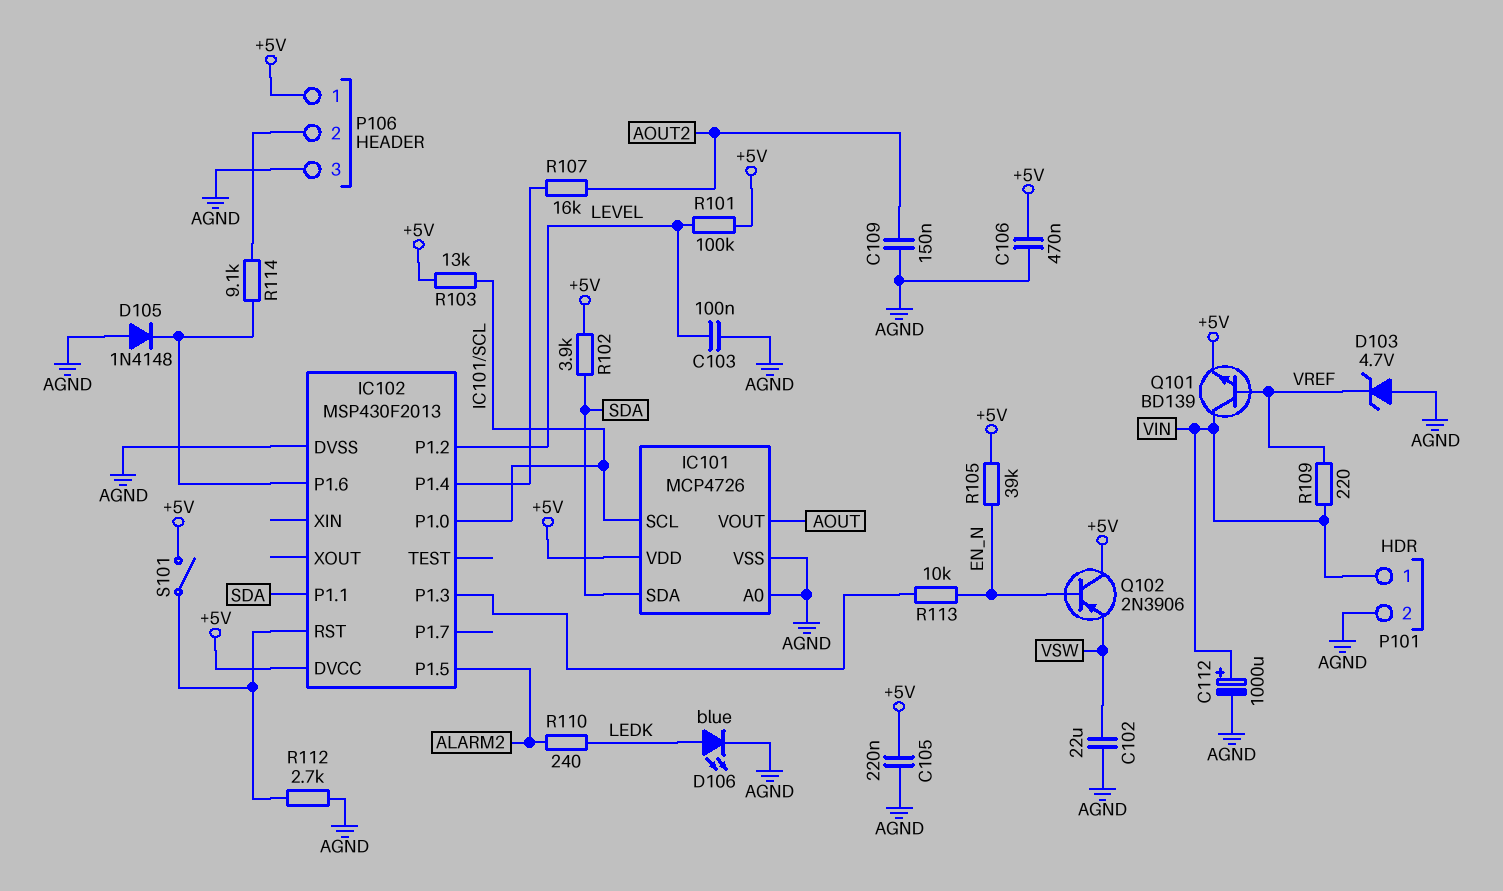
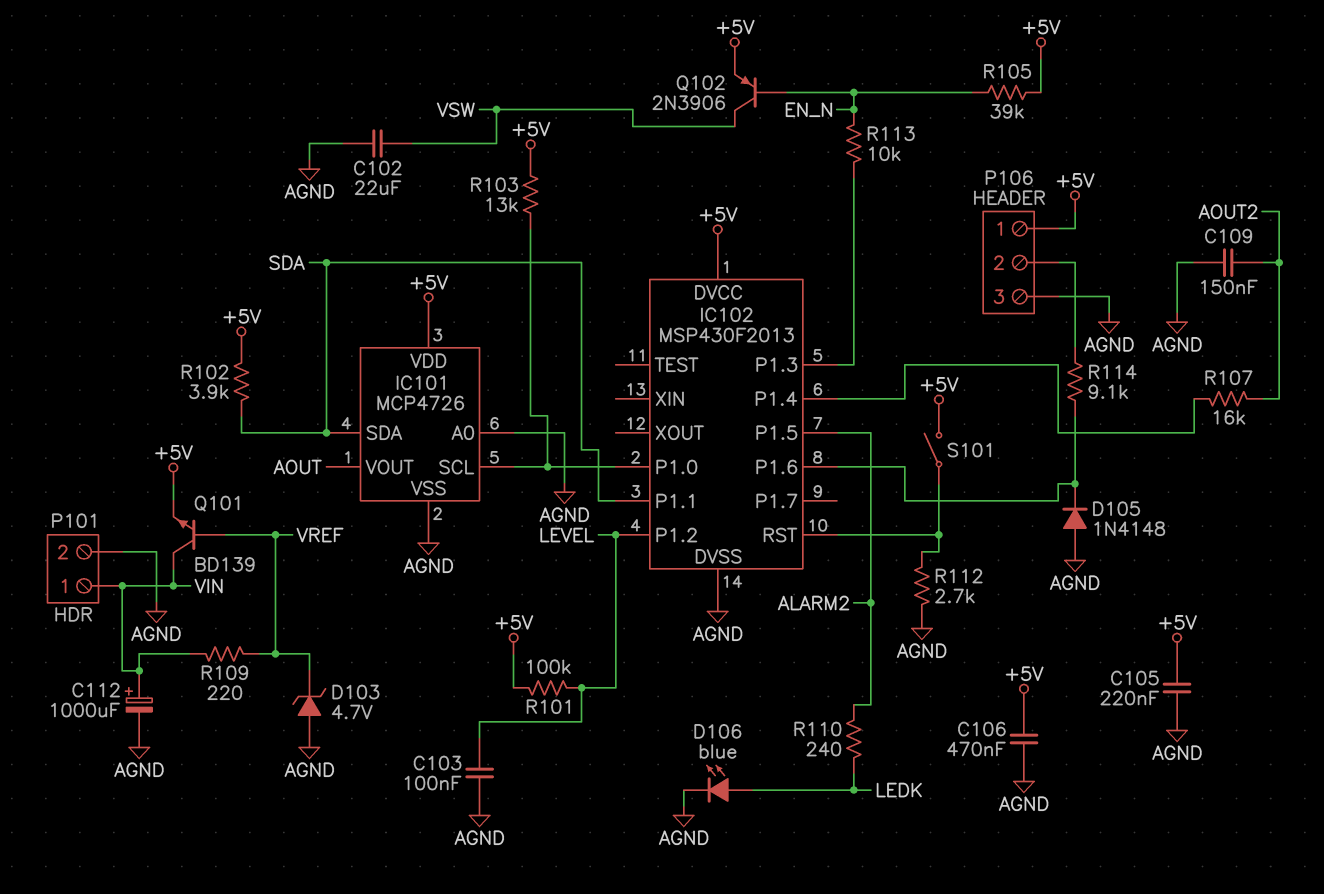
Q102: PNP 2N3906 (B EN_N, C +5V, E VSW) -> PNP 2N3906 (B EN_N, C VSW, E +5V)

